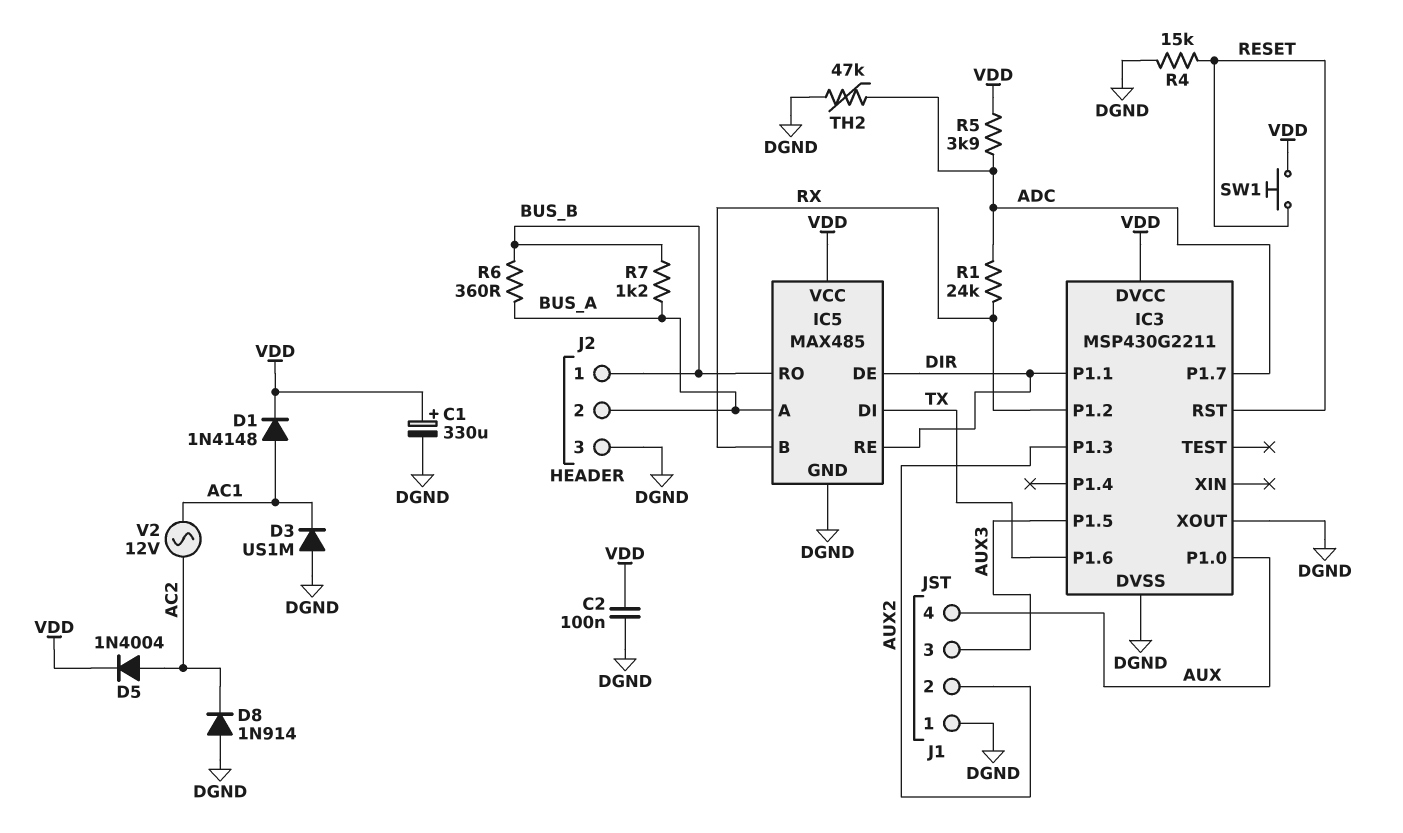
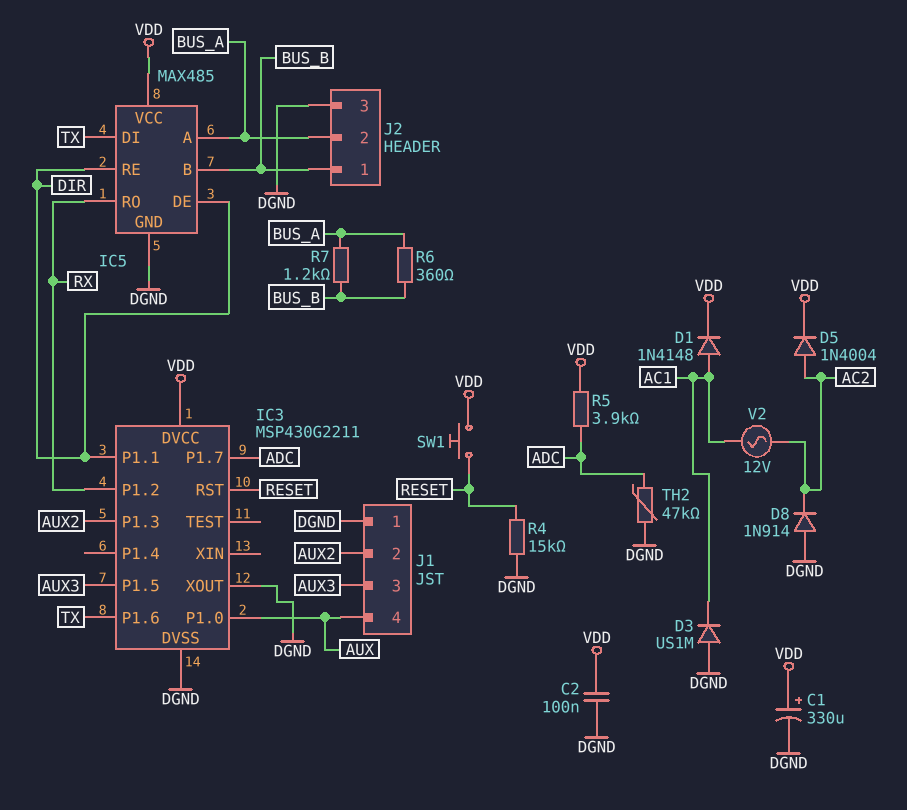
IC5 pin B: RX -> BUS_B
IC5 pin RO: BUS_B -> RX
R1: 24k (ADC, RX) -> none

